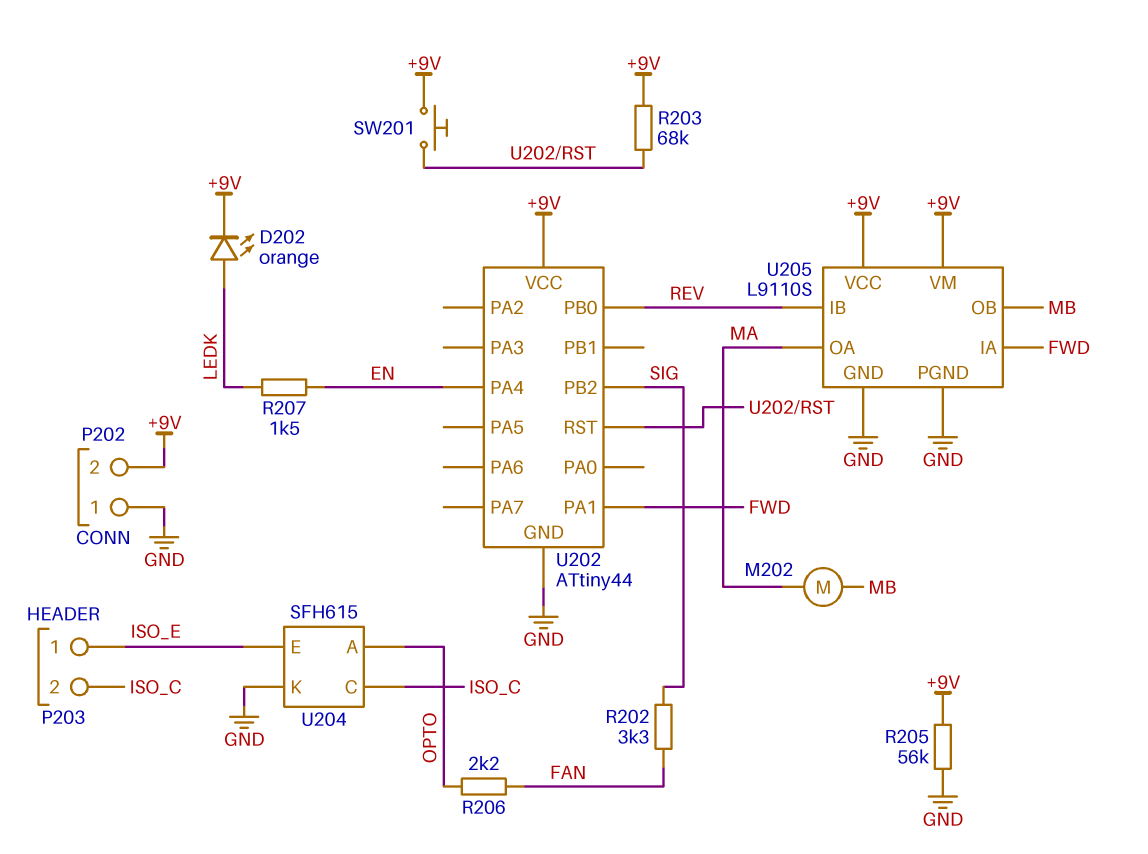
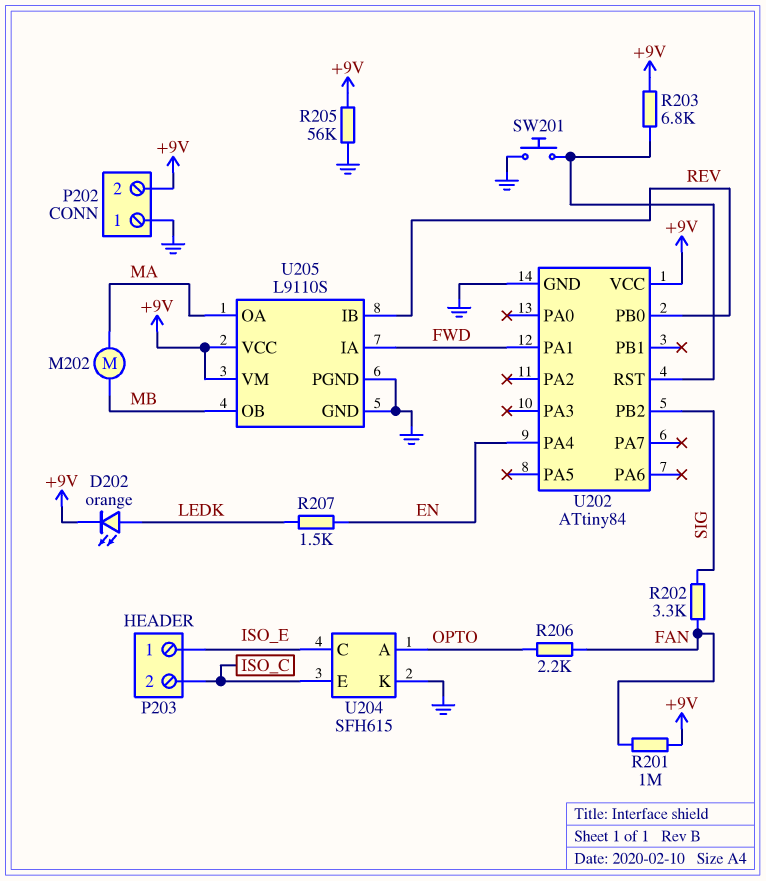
R201: none -> 1M (+9V, FAN)
R203: 68k (+9V, U202/RST) -> 6.8k (+9V, U202/RST)
SW201: button (+9V, U202/RST) -> button (GND, U202/RST)
U202: ATtiny44 -> ATtiny84
U204 pin C: ISO_C -> ISO_E
U204 pin E: ISO_E -> ISO_C

